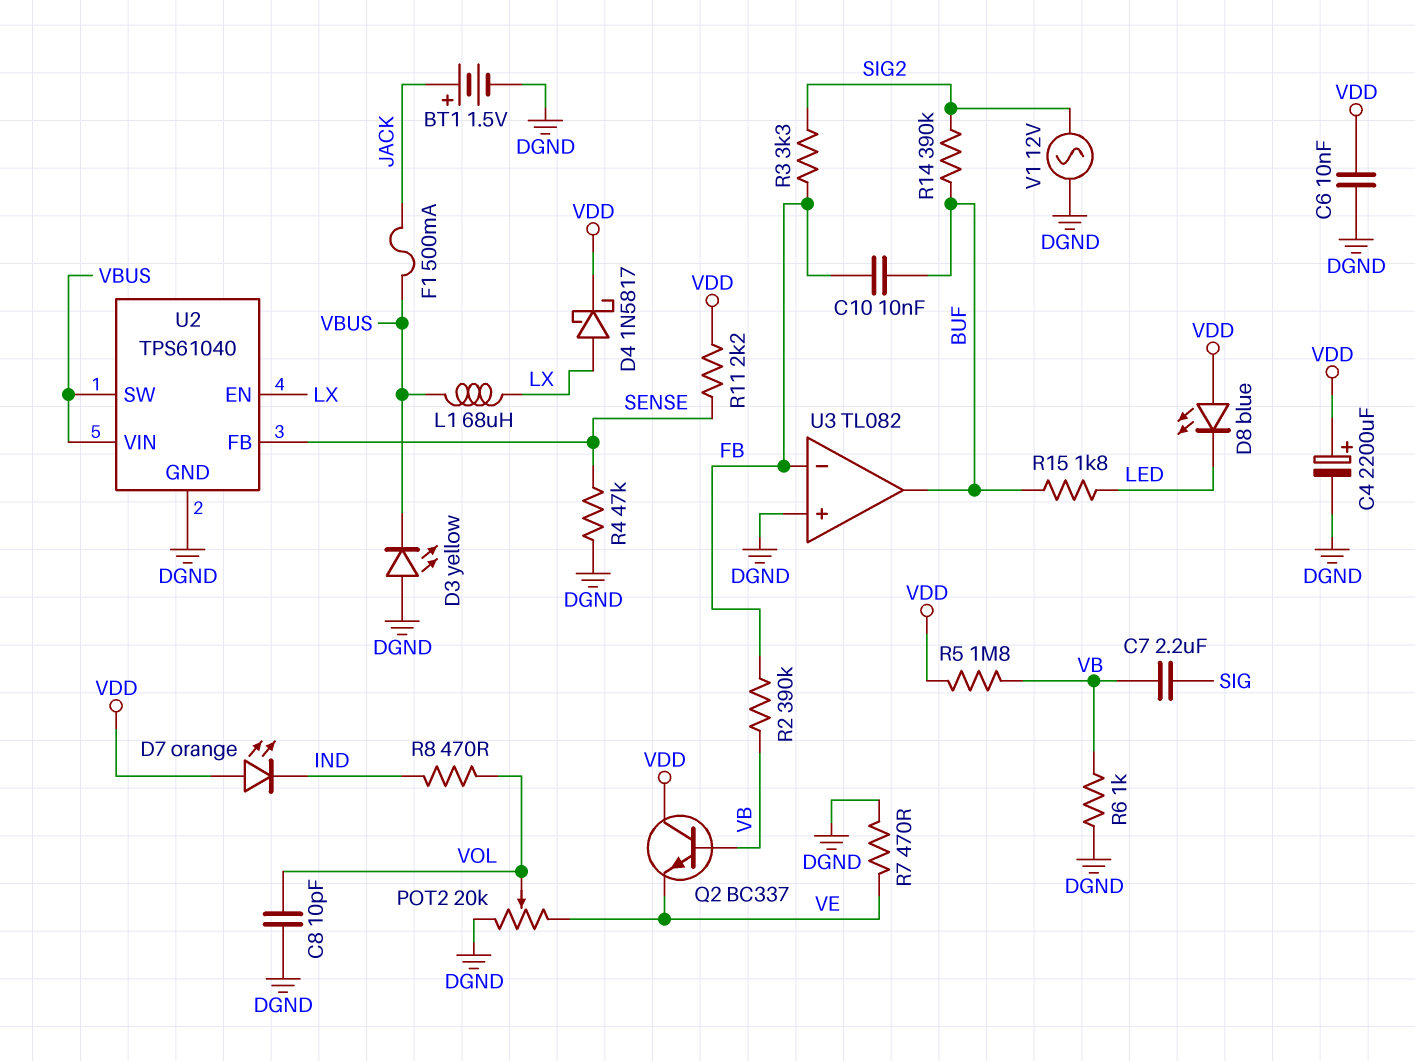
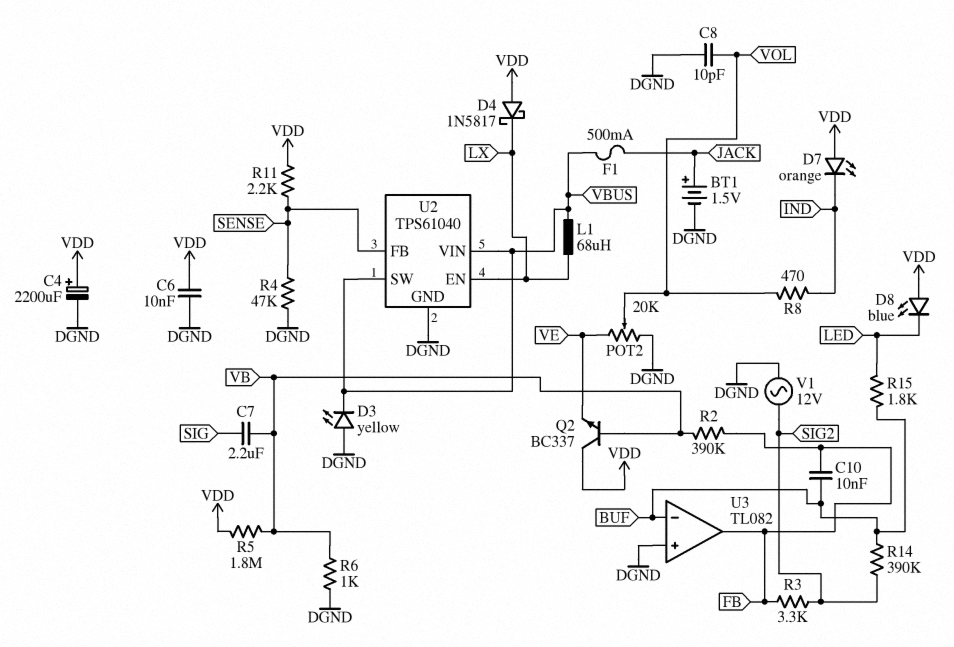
D4: schottky 1N5817 (A LX, K VDD) -> schottky 1N5817 (A VDD, K LX)
R7: 470 (DGND, VE) -> none
U3 pin in-: FB -> BUF
U3 pin out: BUF -> FB

